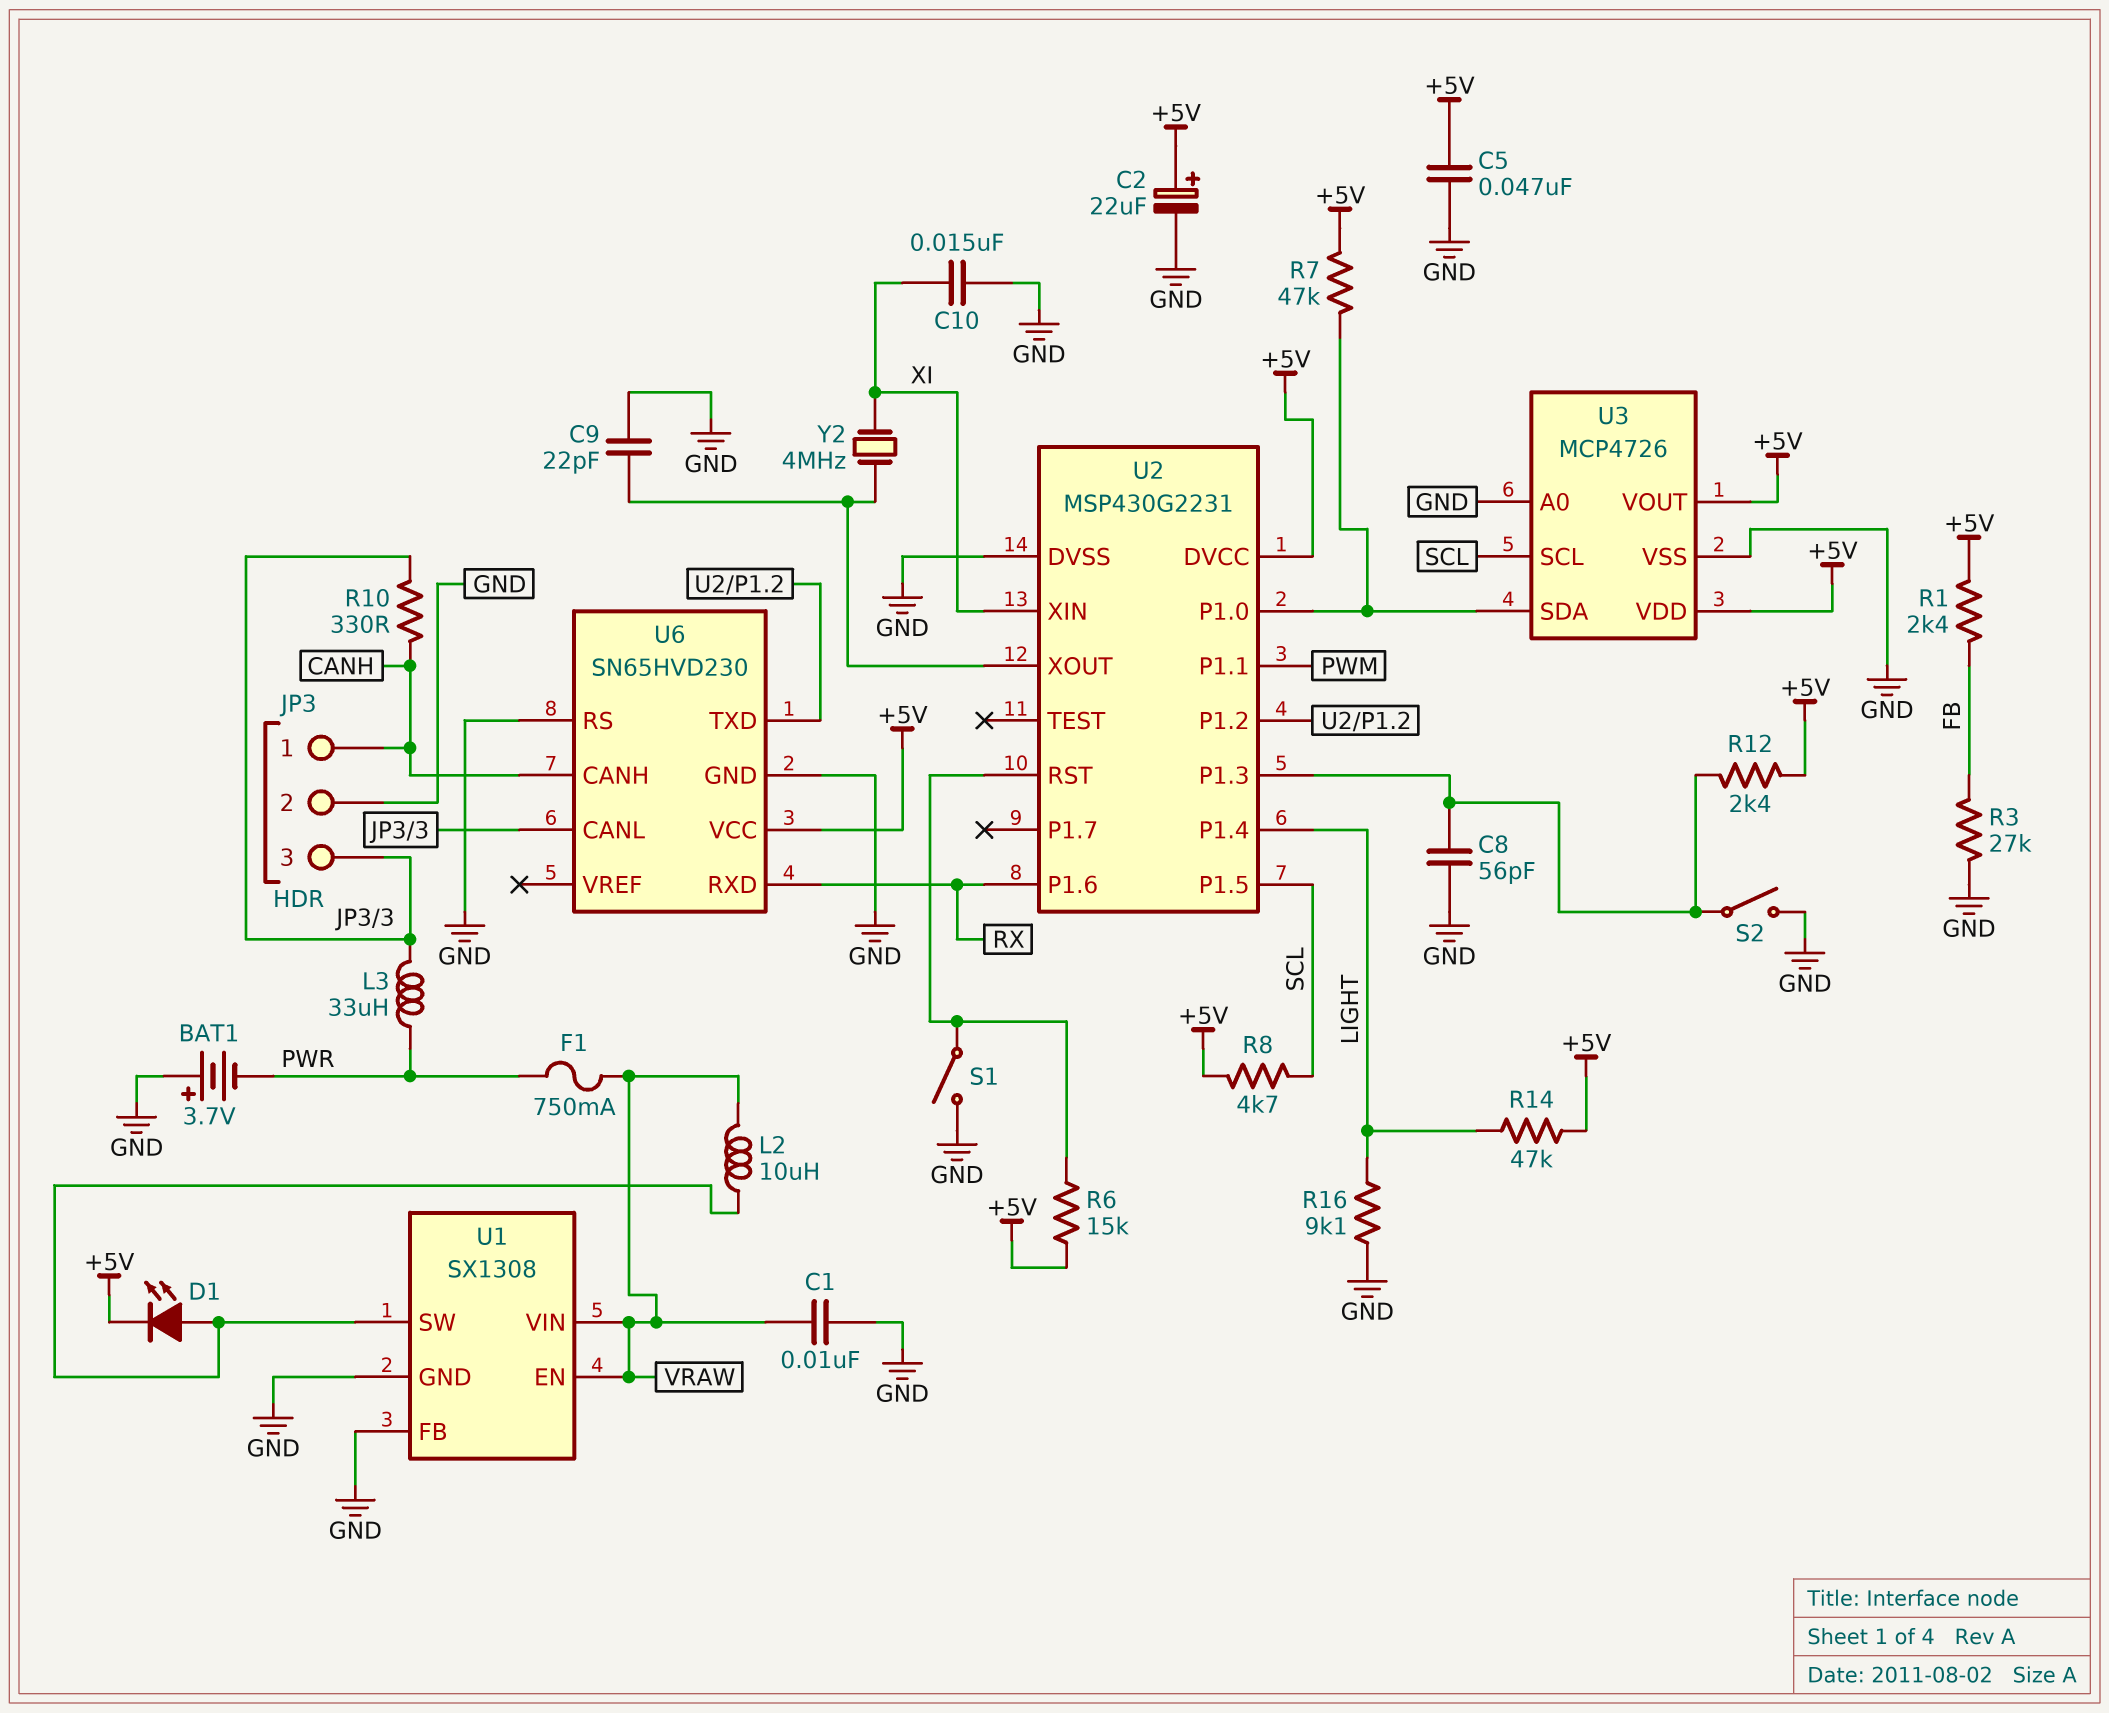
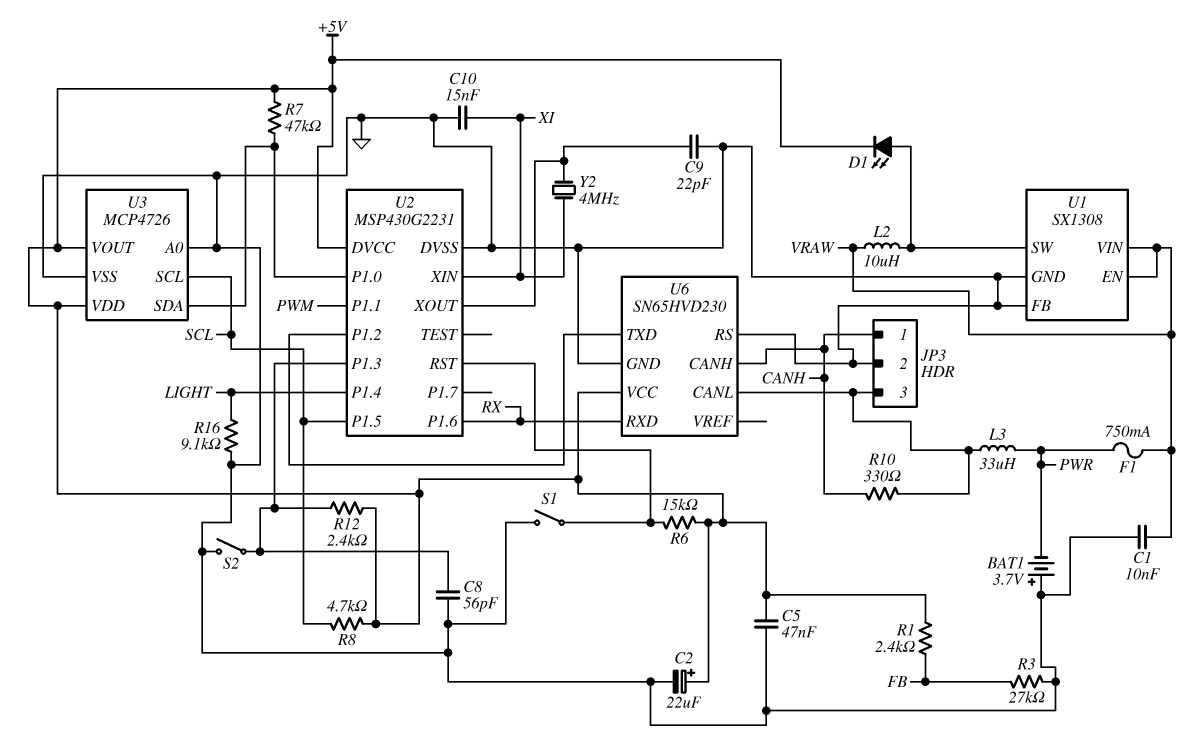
R14: 47k (+5V, LIGHT) -> none

